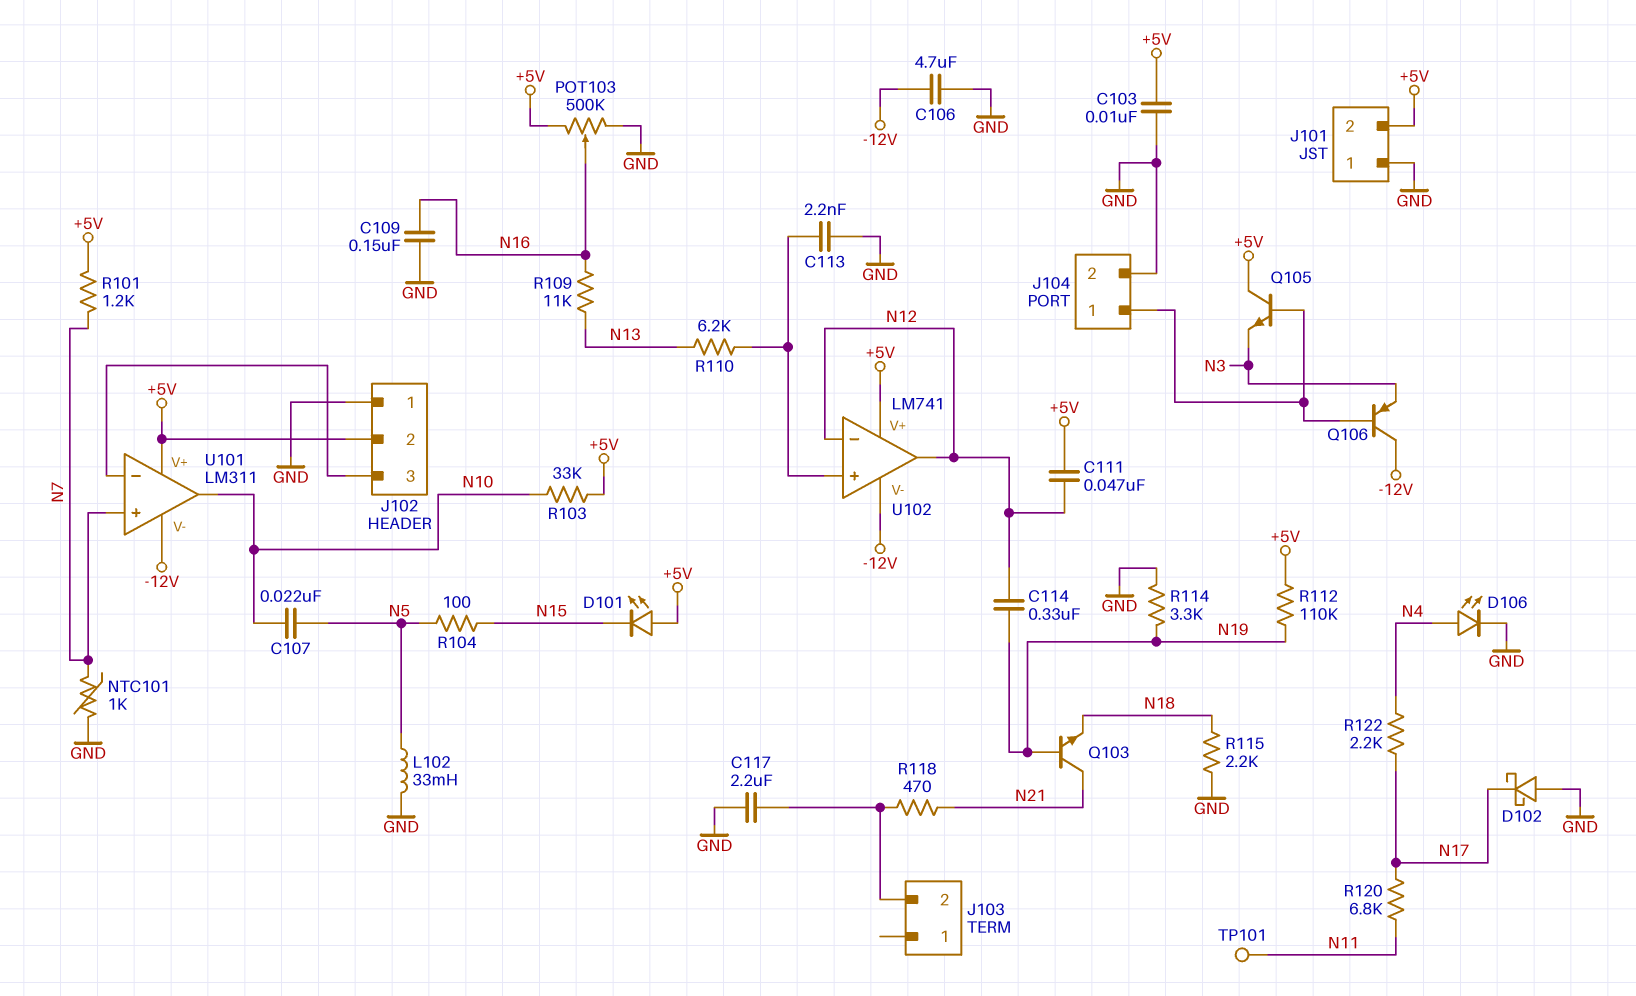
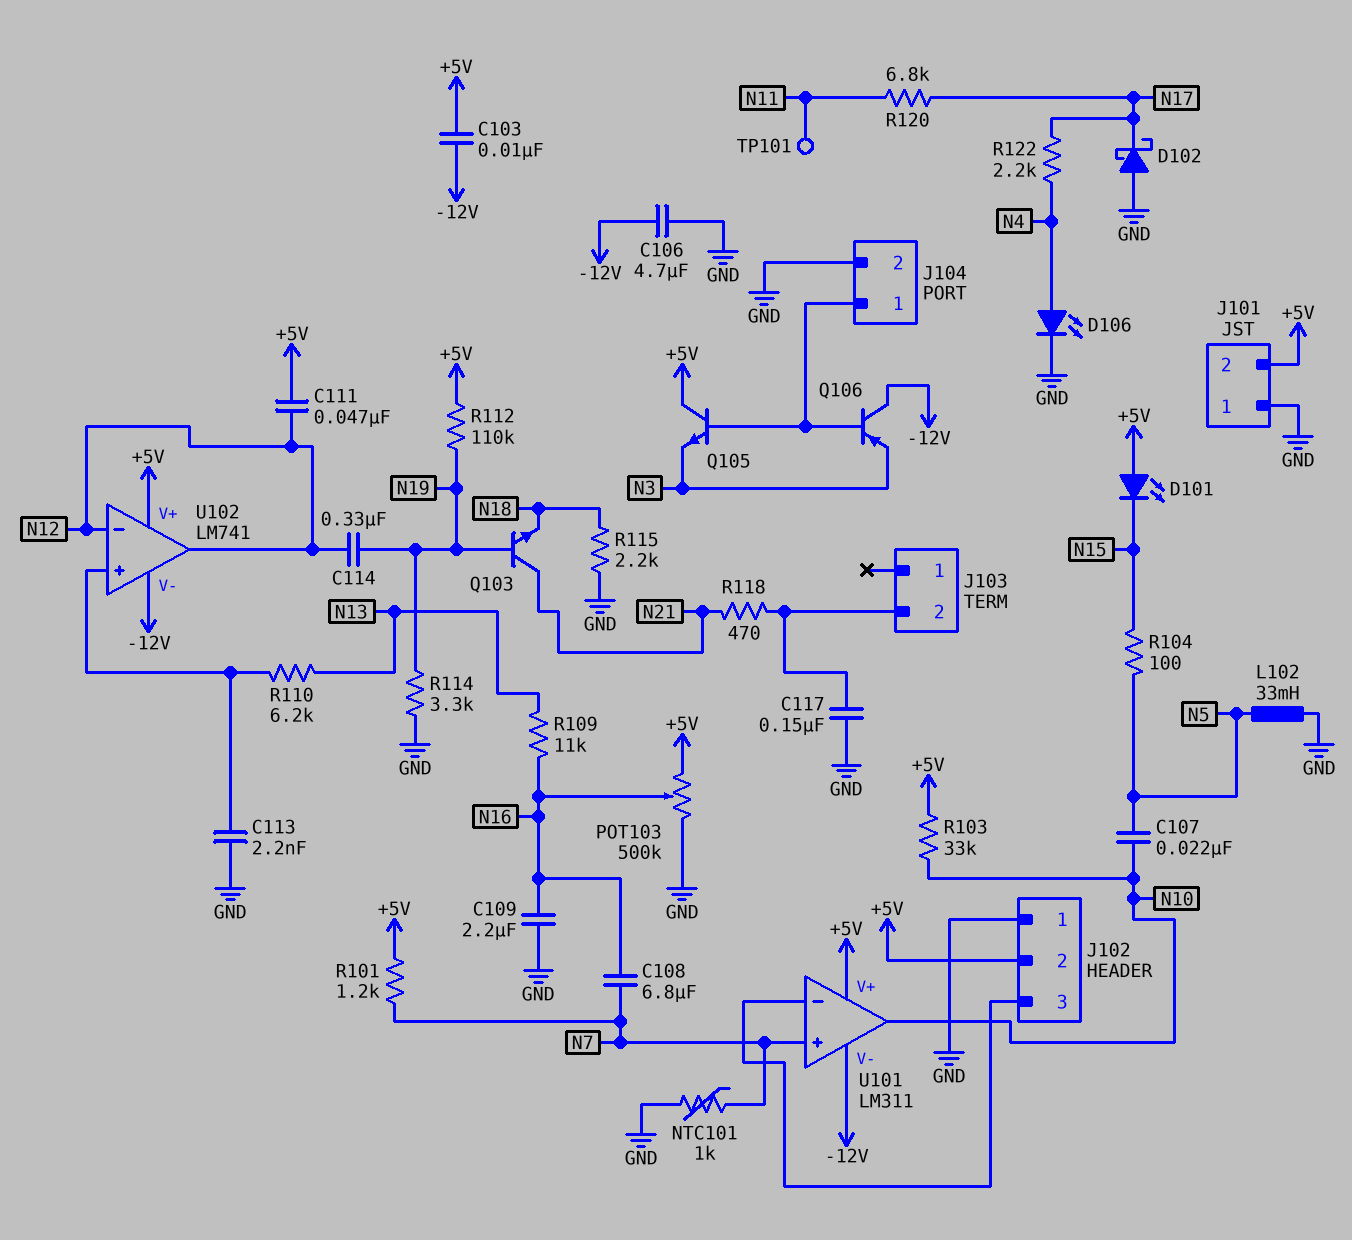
C103: 10nF (+5V, GND) -> 10nF (+5V, -12V)
C108: none -> 6.8uF (N7, N16)
C109: 150nF (GND, N16) -> 2.2uF (GND, N16)
C117: 2.2uF (GND, J103/2) -> 150nF (GND, J103/2)

